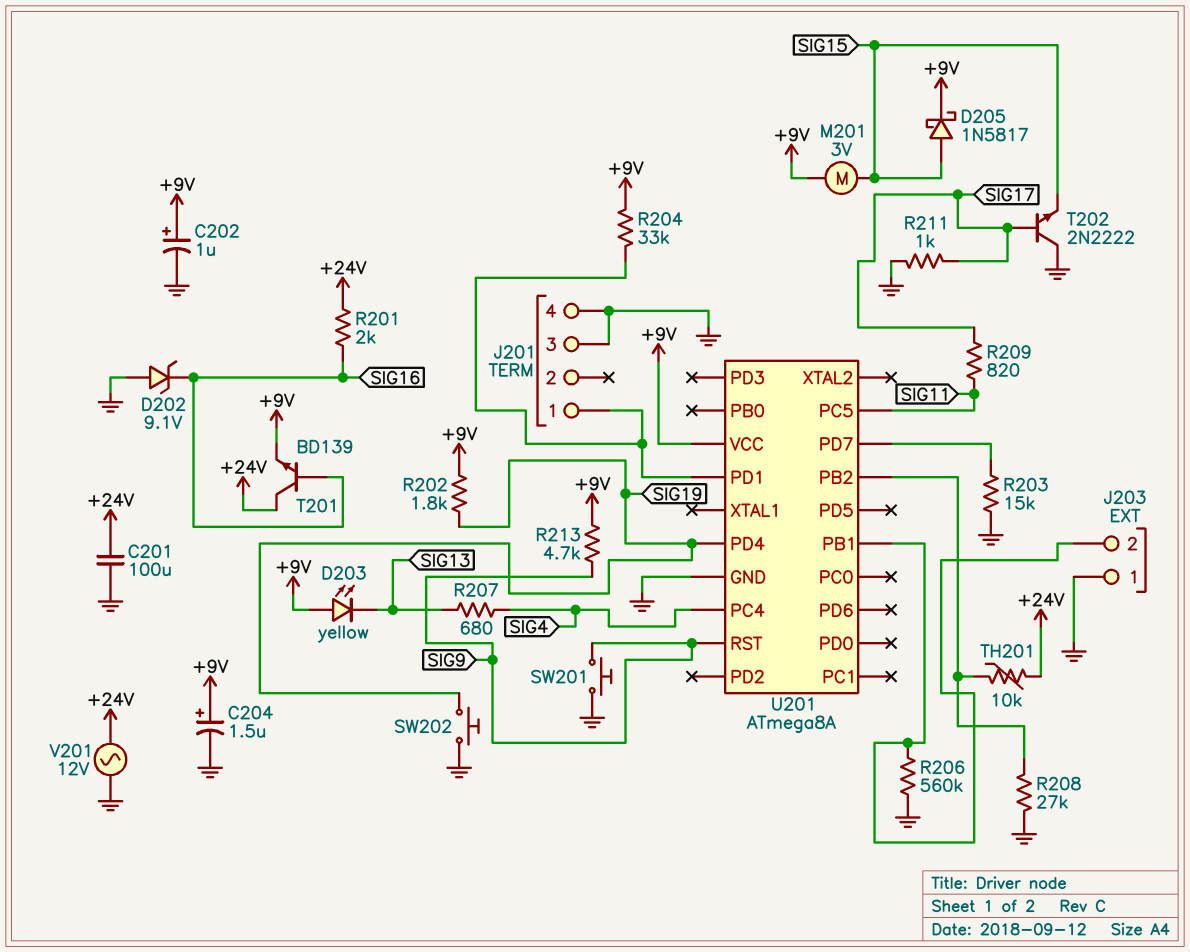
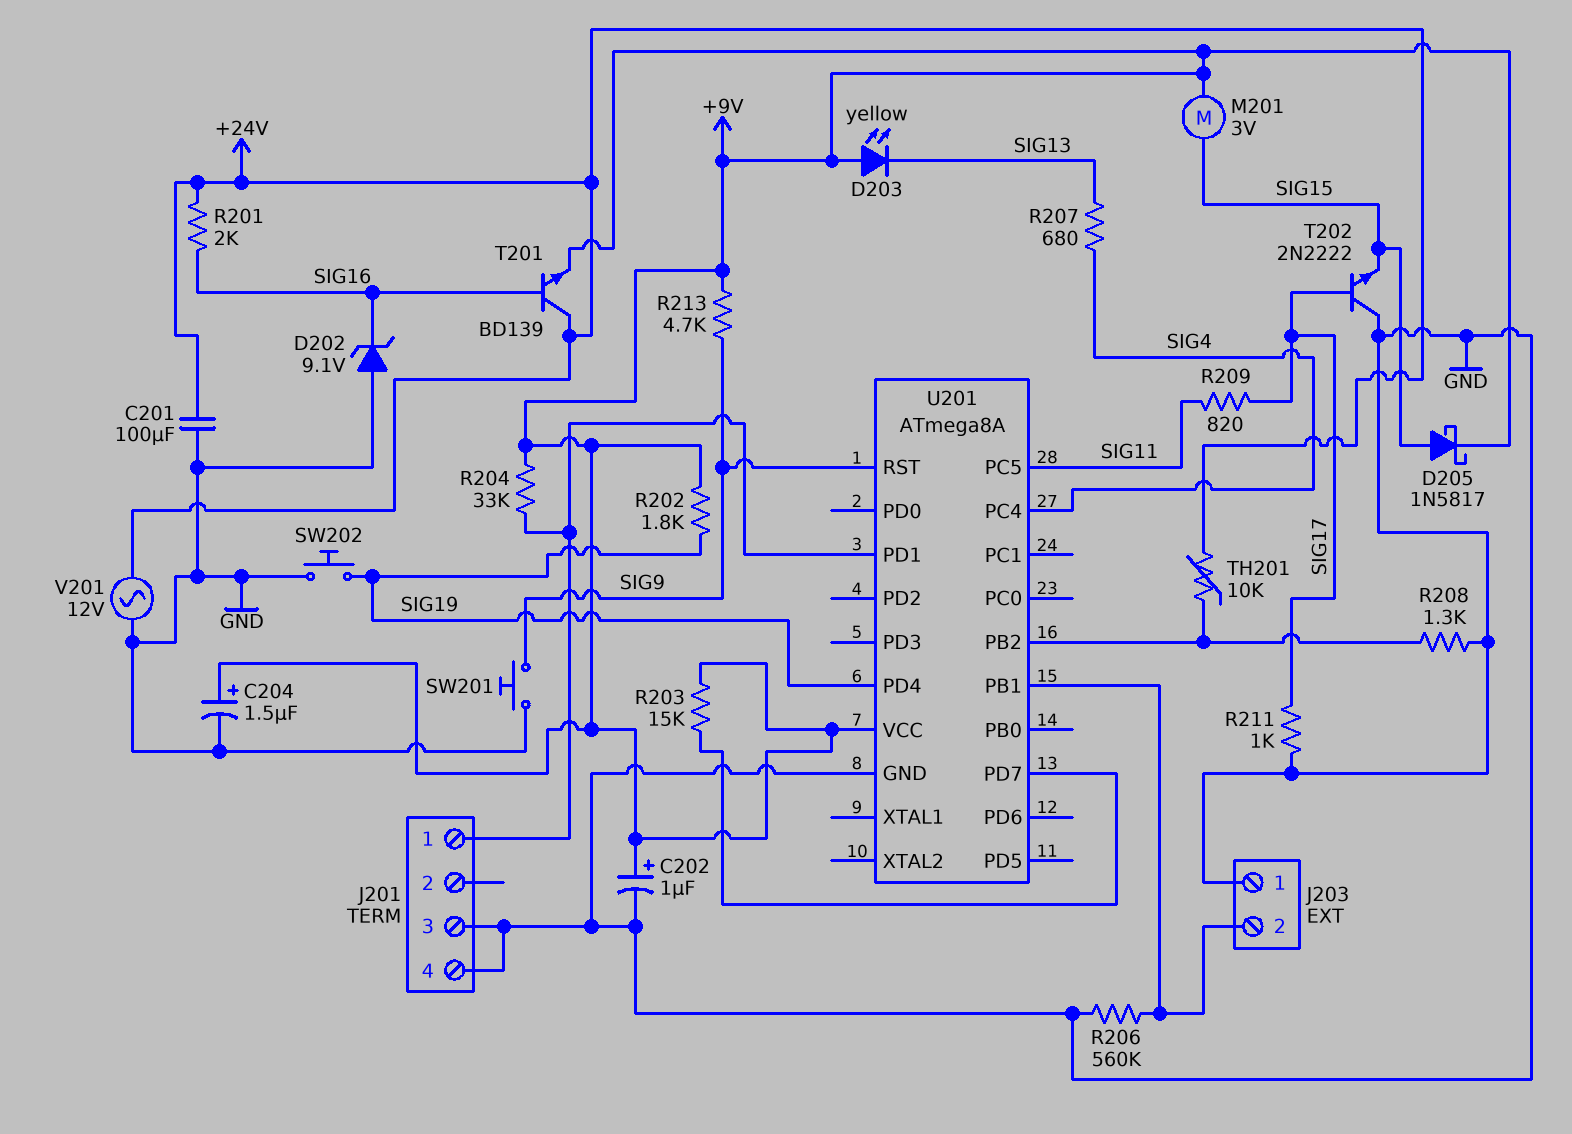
R203: 15k (GND, U201/PD7) -> 15k (+9V, U201/PD7)
R208: 27k (GND, U201/PB2) -> 1.3k (GND, U201/PB2)

